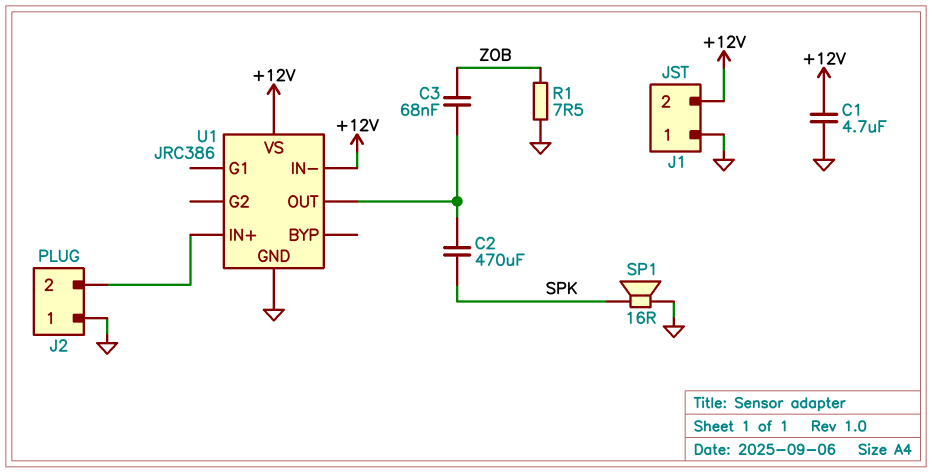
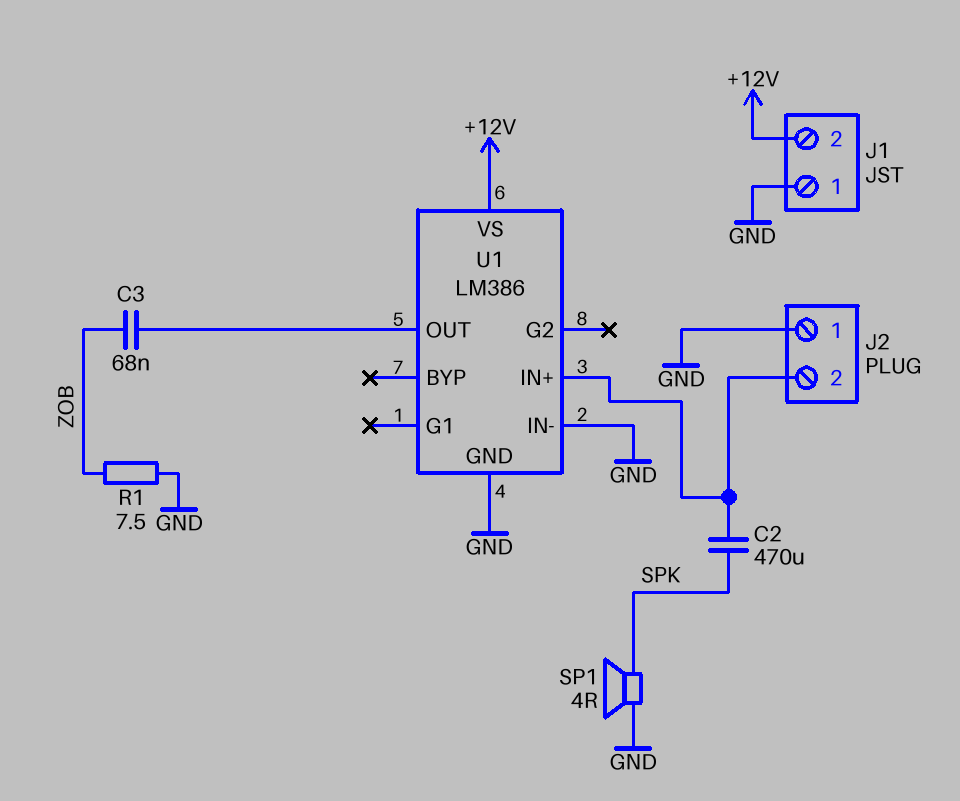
C1: 4.7uF (+12V, GND) -> none
C2: 470uF (SPK, U1/OUT) -> 470uF (J2/2, SPK)
SP1: speaker 16R (GND, SPK) -> speaker 4R (GND, SPK)
U1: JRC386 -> LM386
U1 pin IN-: +12V -> GND

